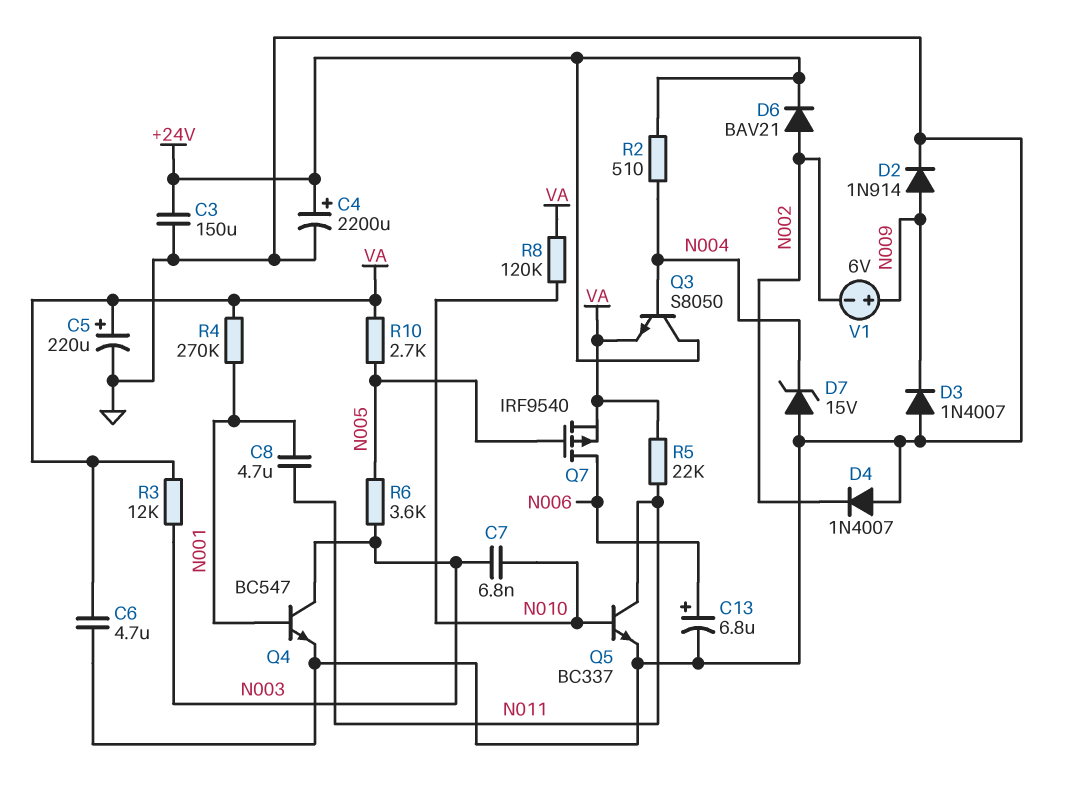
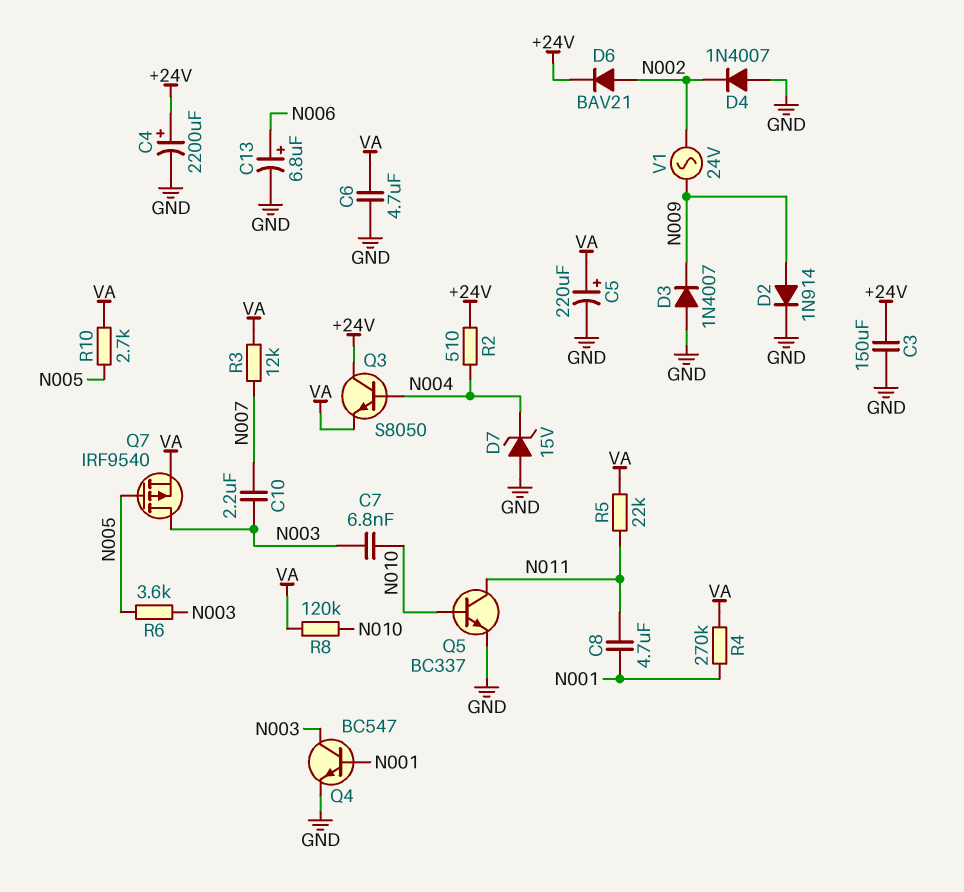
C10: none -> 2.2uF (N003, N007)
Q7: PMOS IRF9540 (G N005, D N006, S VA) -> PMOS IRF9540 (G N005, D N003, S VA)
R3: 12k (N003, VA) -> 12k (N007, VA)
V1: 6V (plus N009, minus N002) -> AC 24V (N002, N009)

